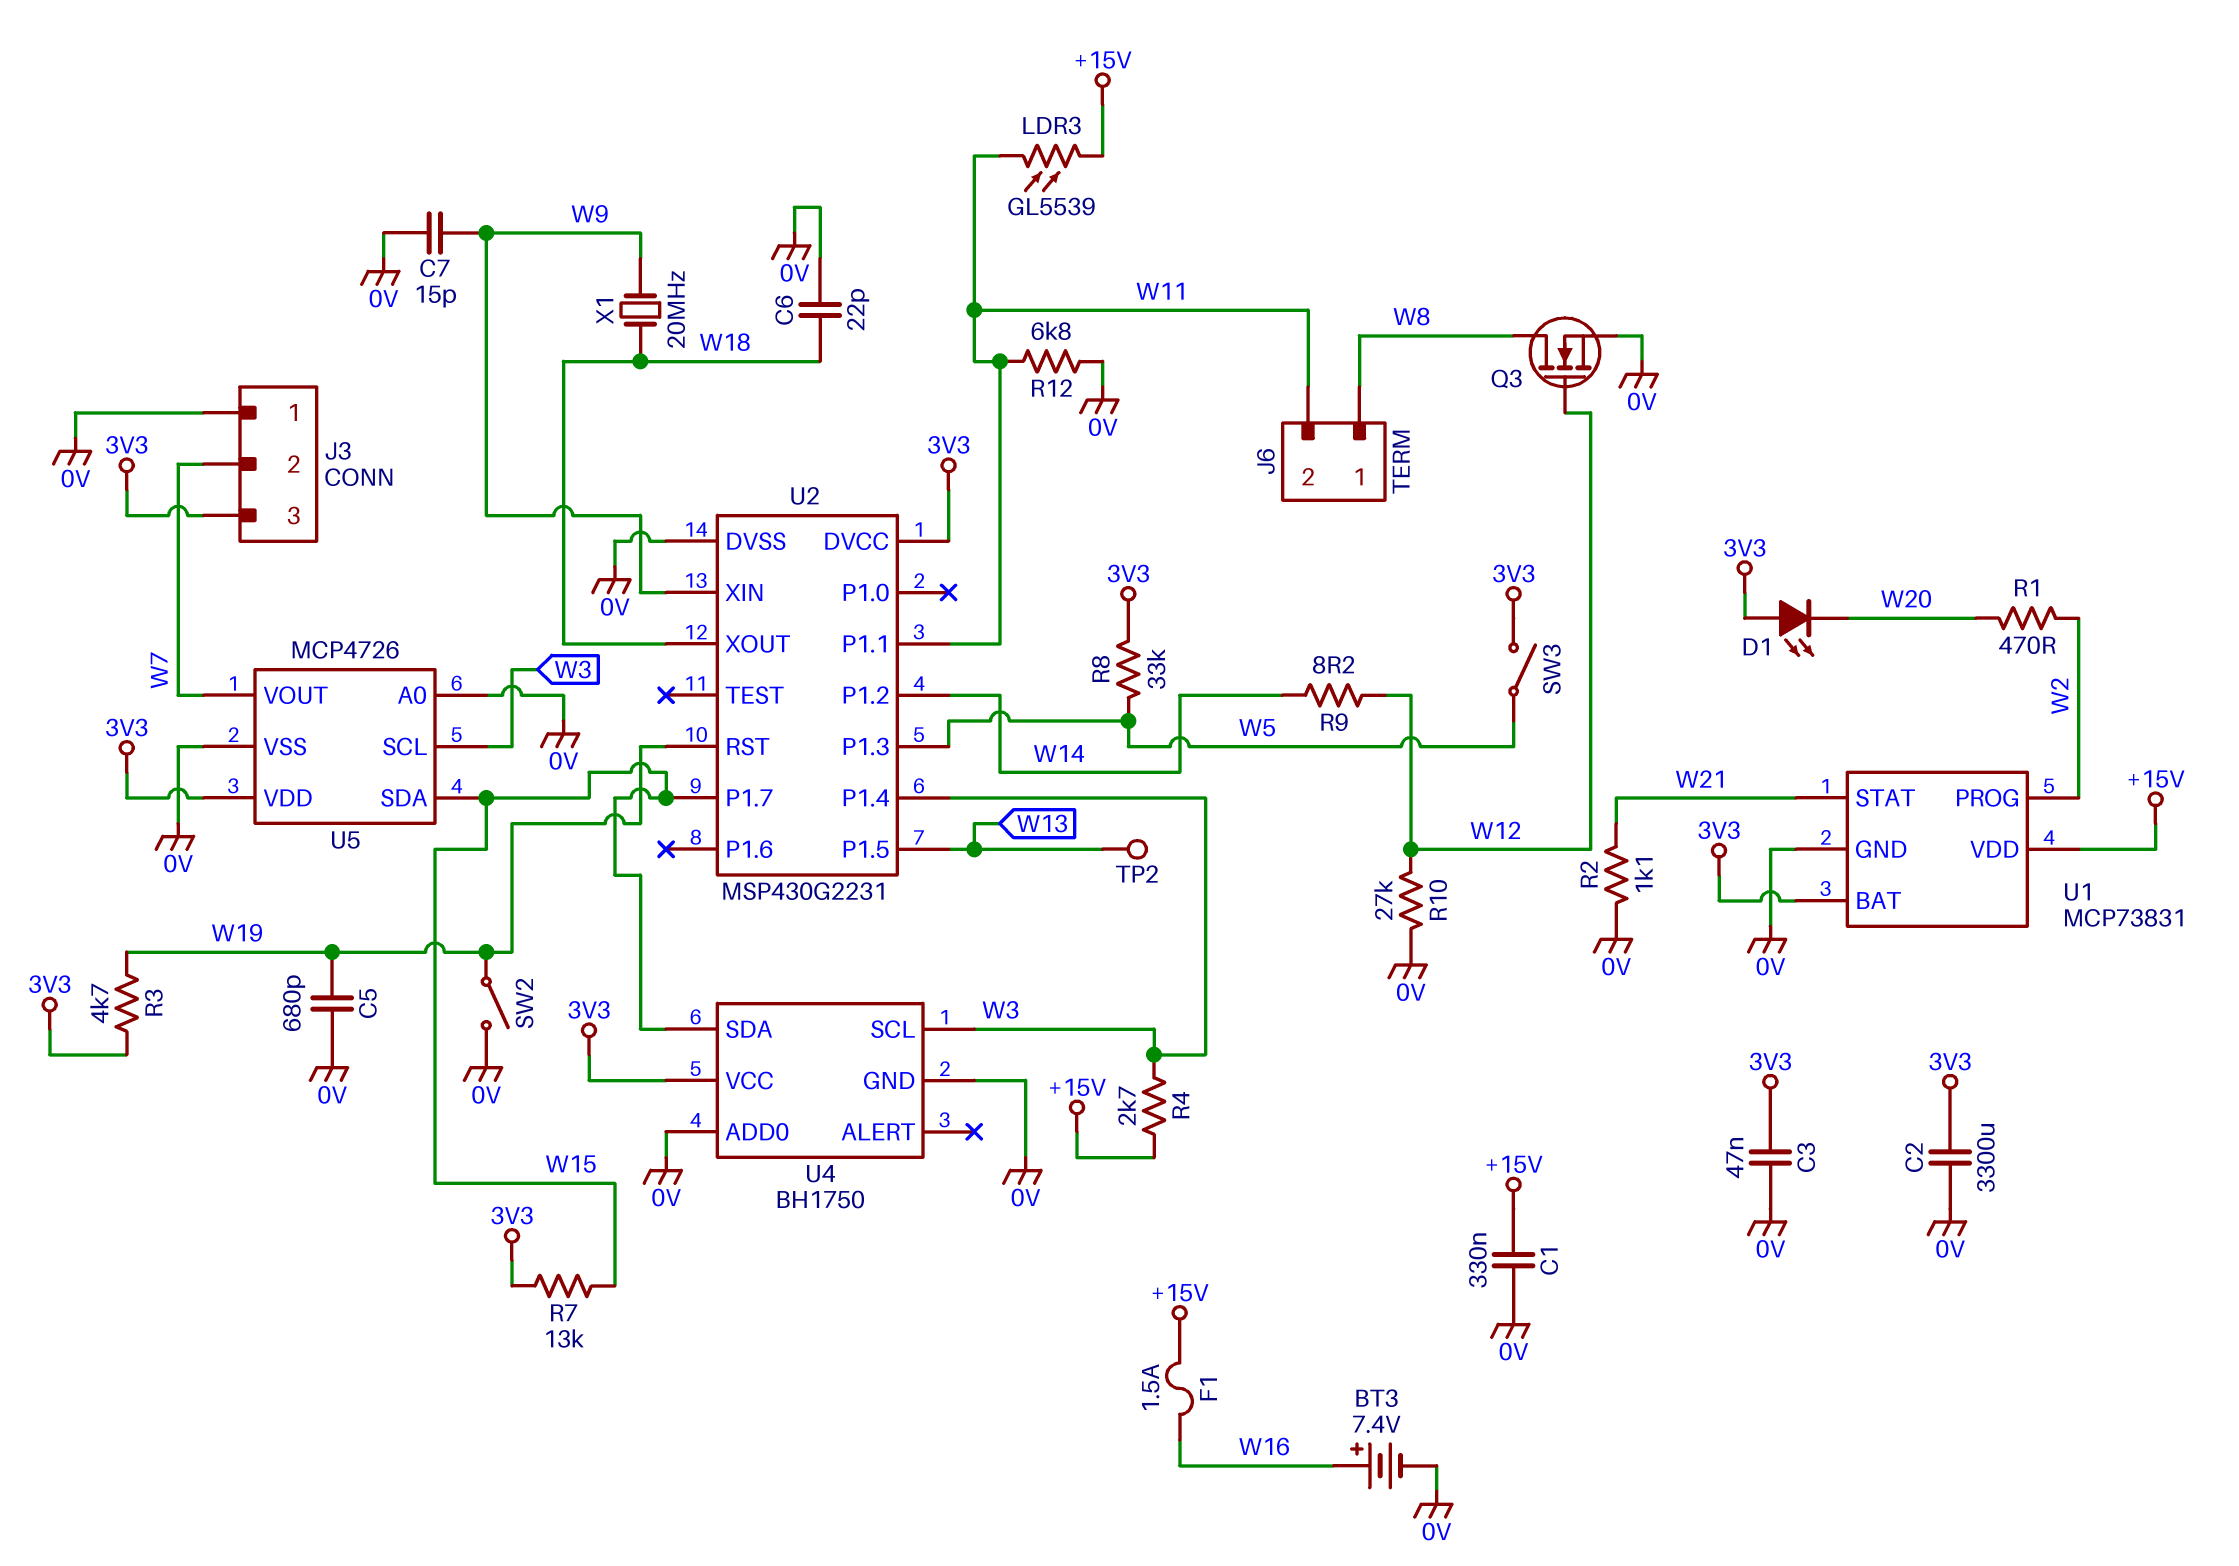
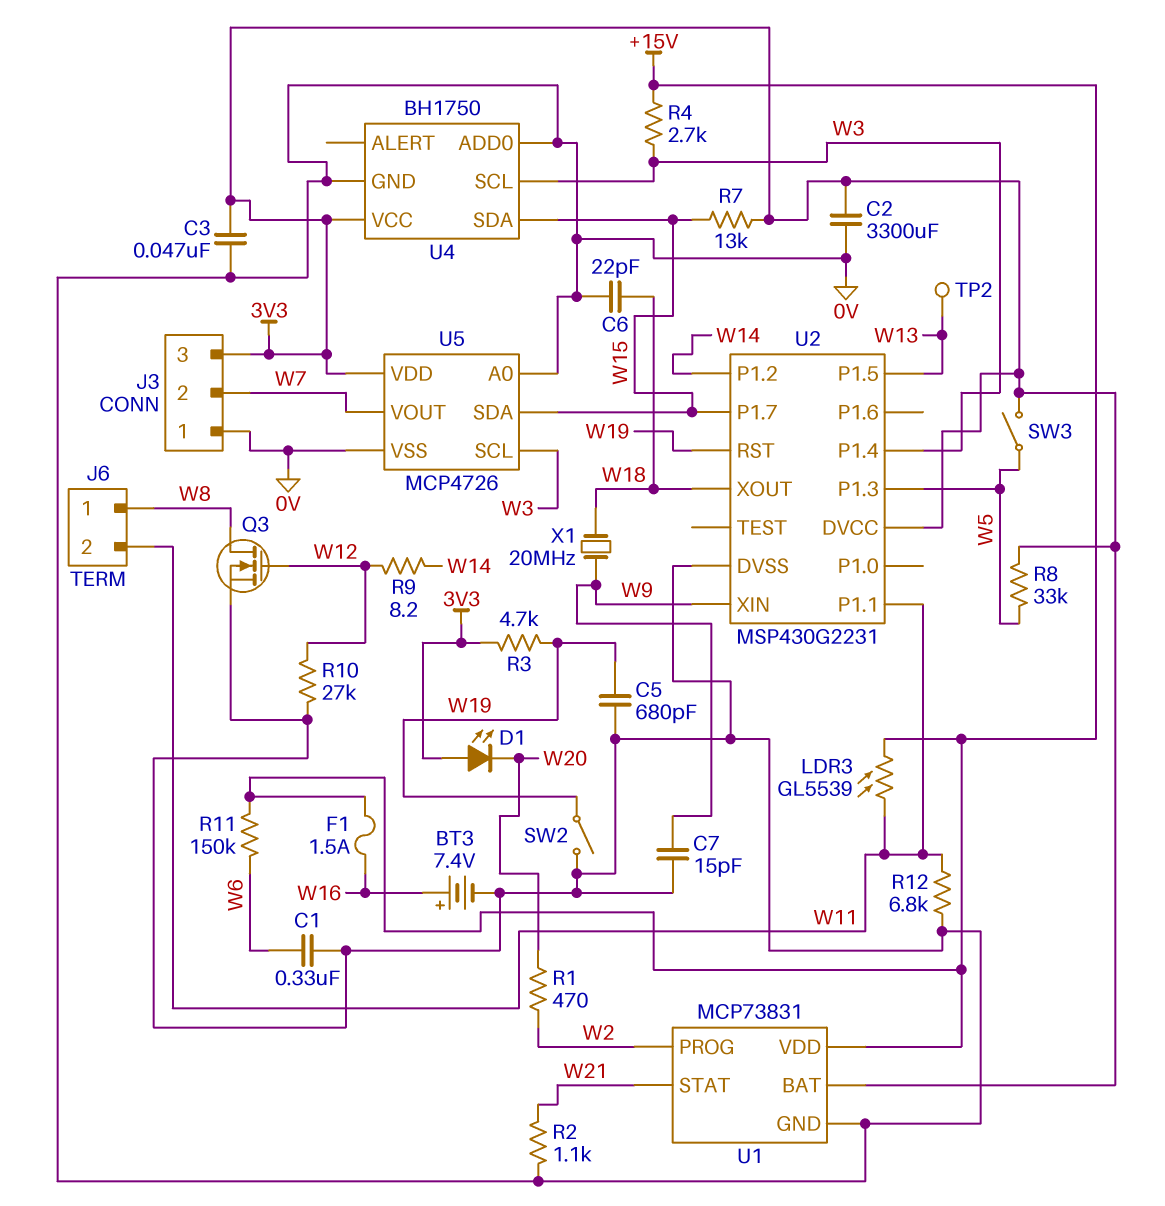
C1: 330nF (+15V, 0V) -> 330nF (0V, W6)
R11: none -> 150k (+15V, W6)

